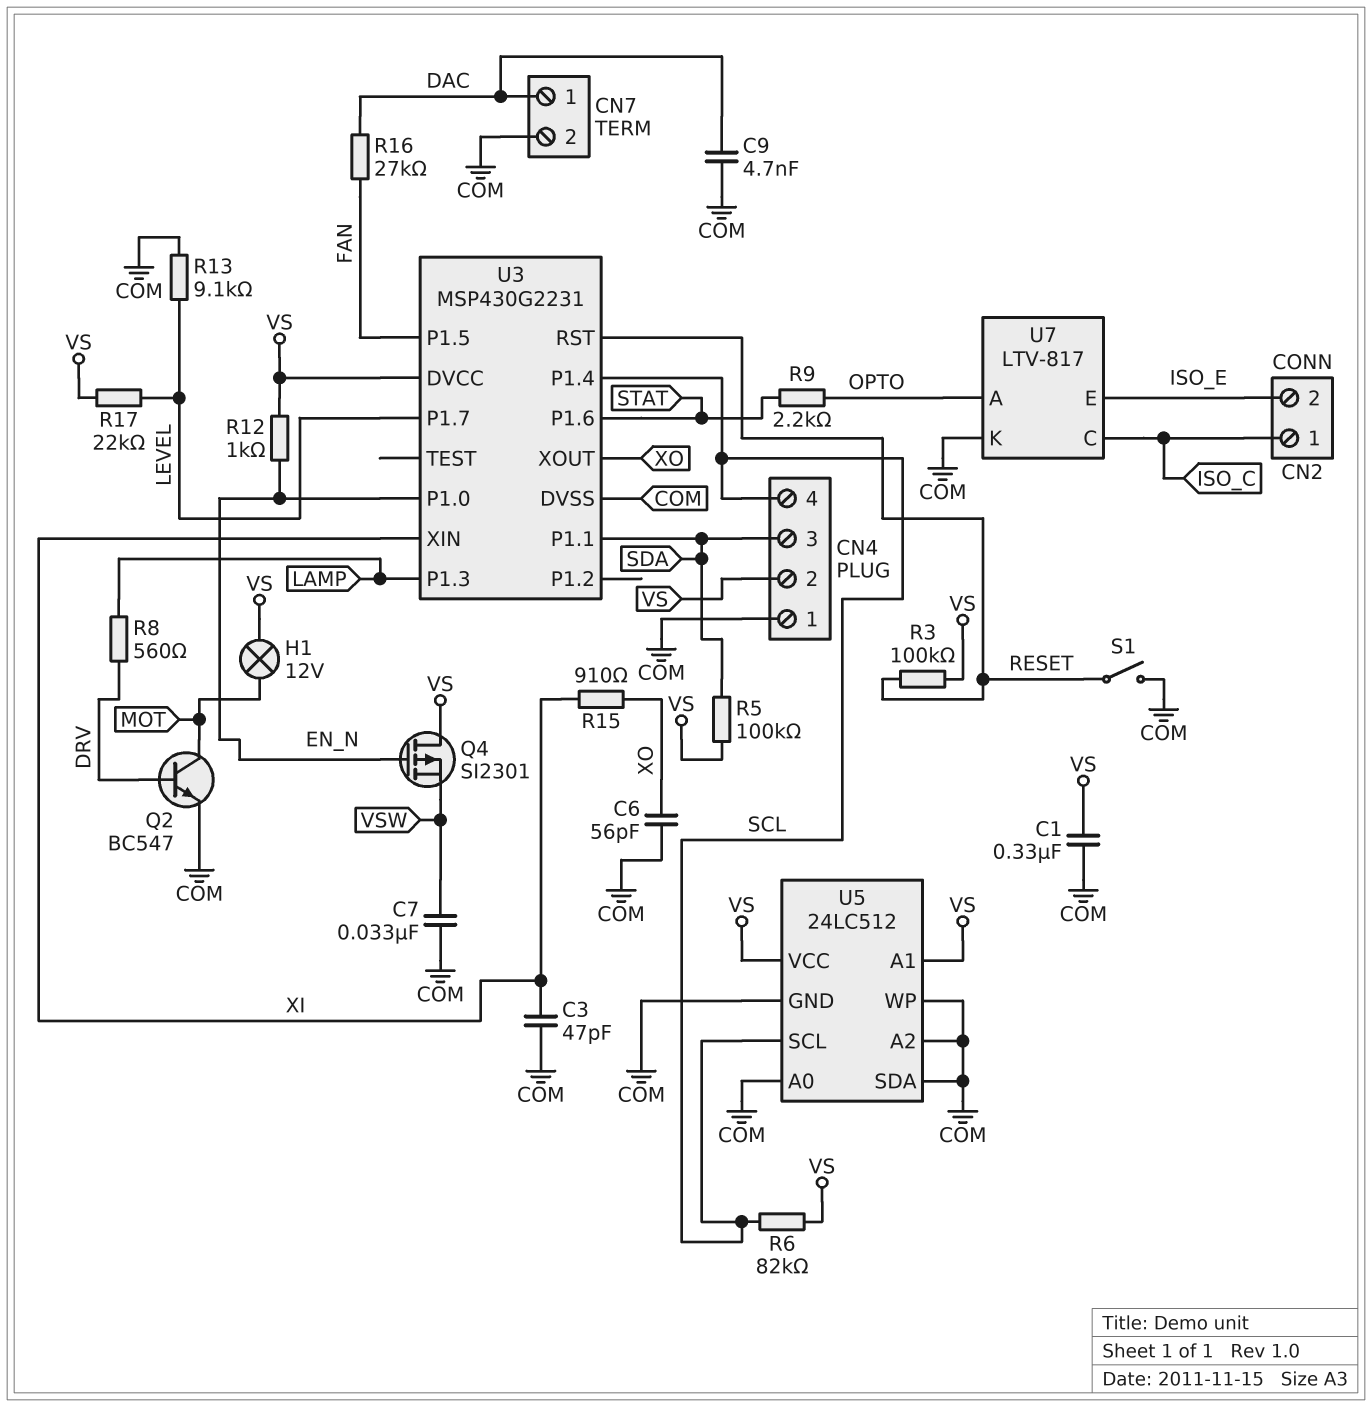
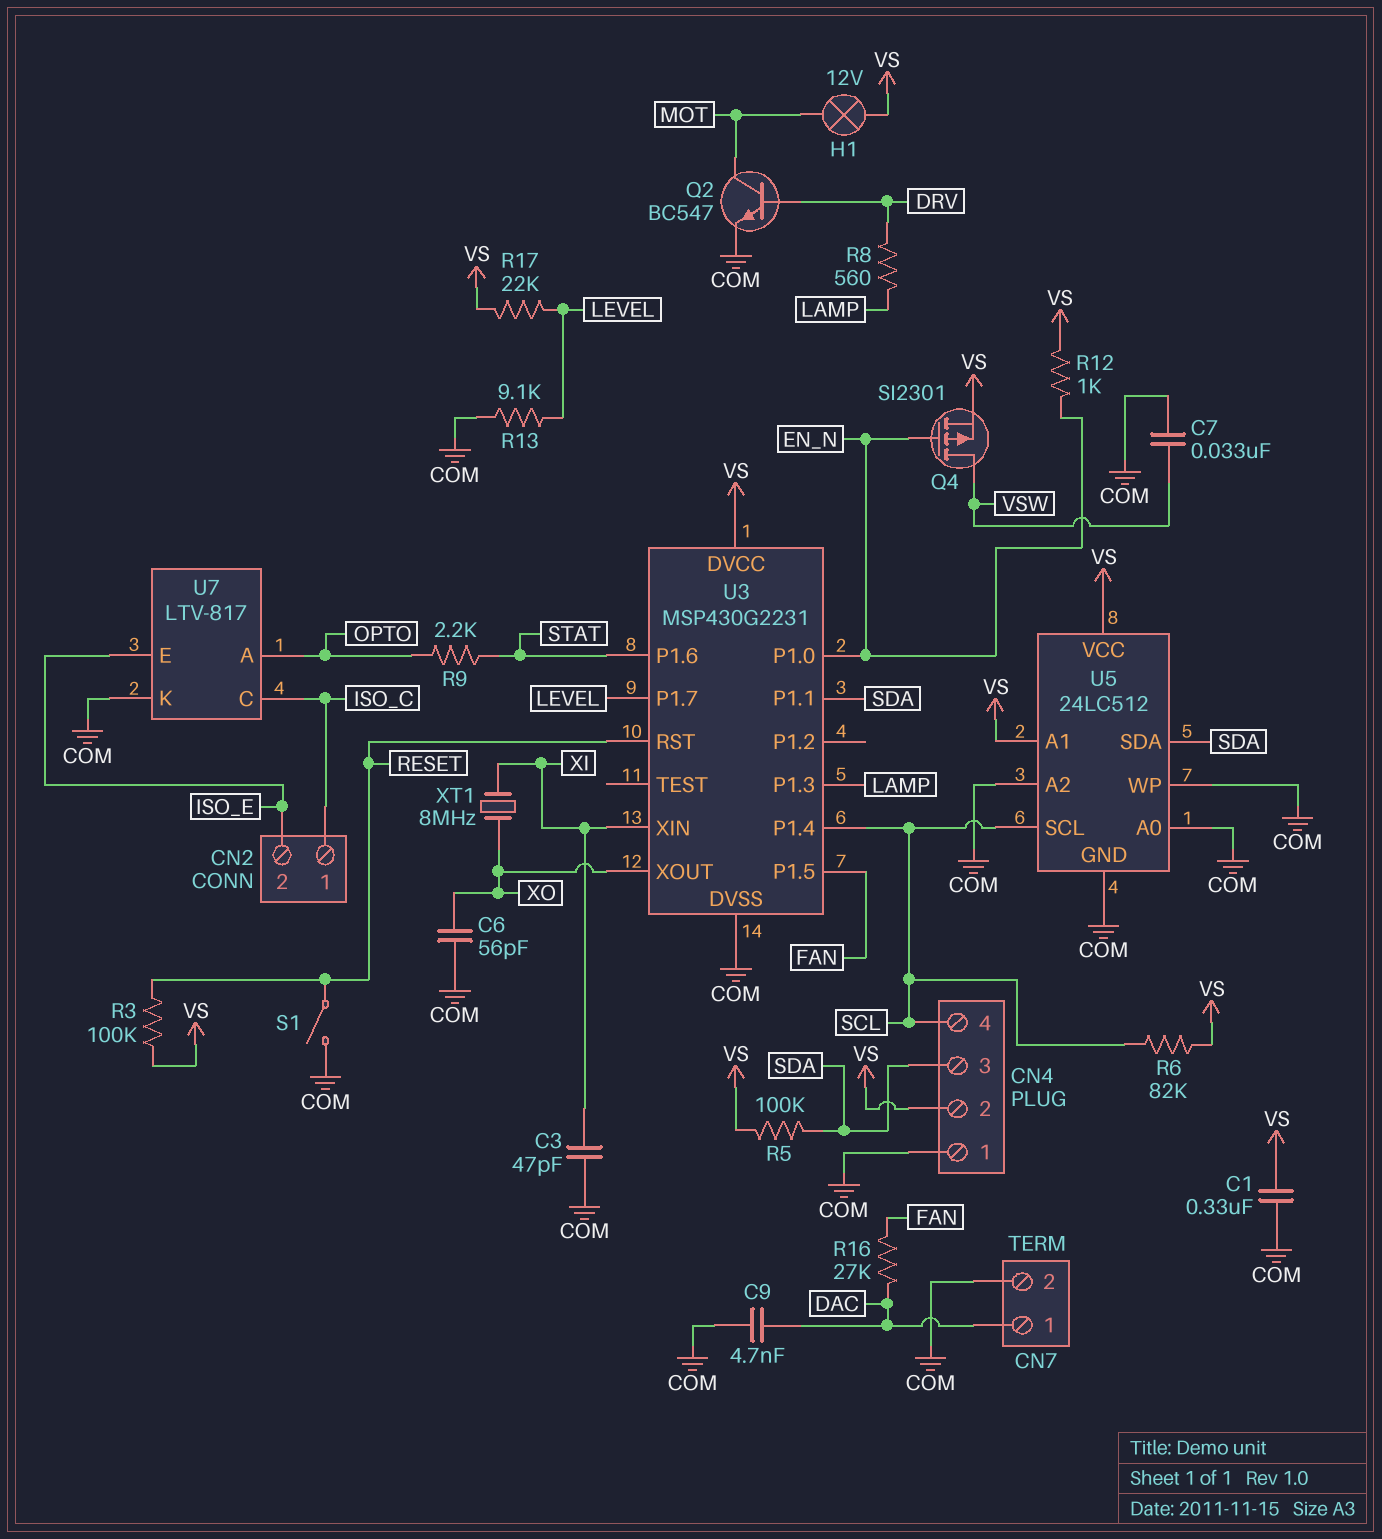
Q4: PMOS SI2301 (G EN_N, D VS, S VSW) -> PMOS SI2301 (G EN_N, D VSW, S VS)
R15: 910 (XI, XO) -> none
U5 pin SDA: COM -> SDA
XT1: none -> 8MHz (XI, XO)

